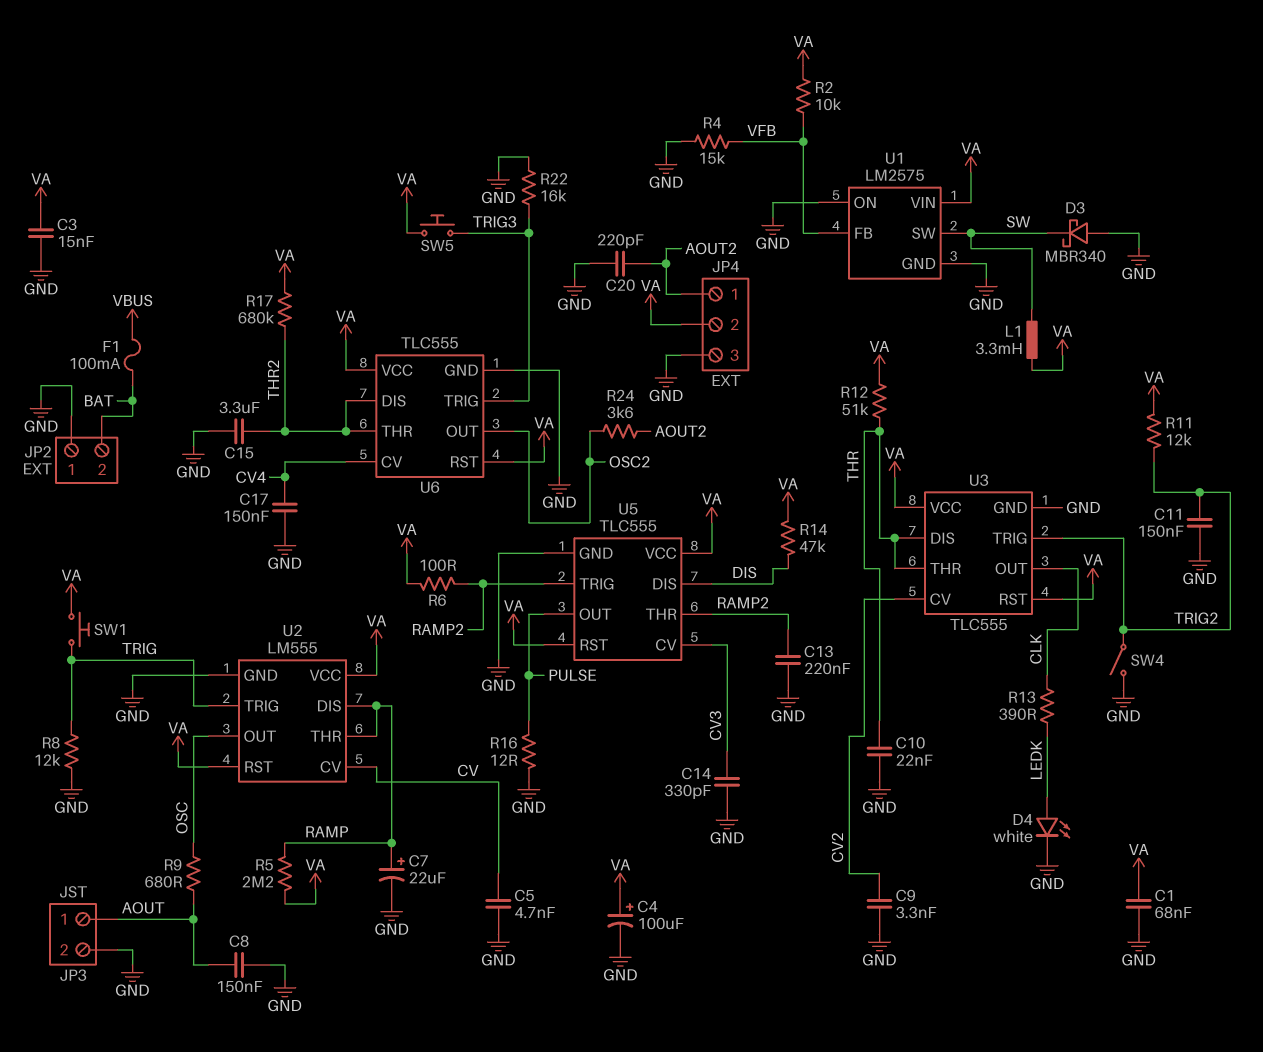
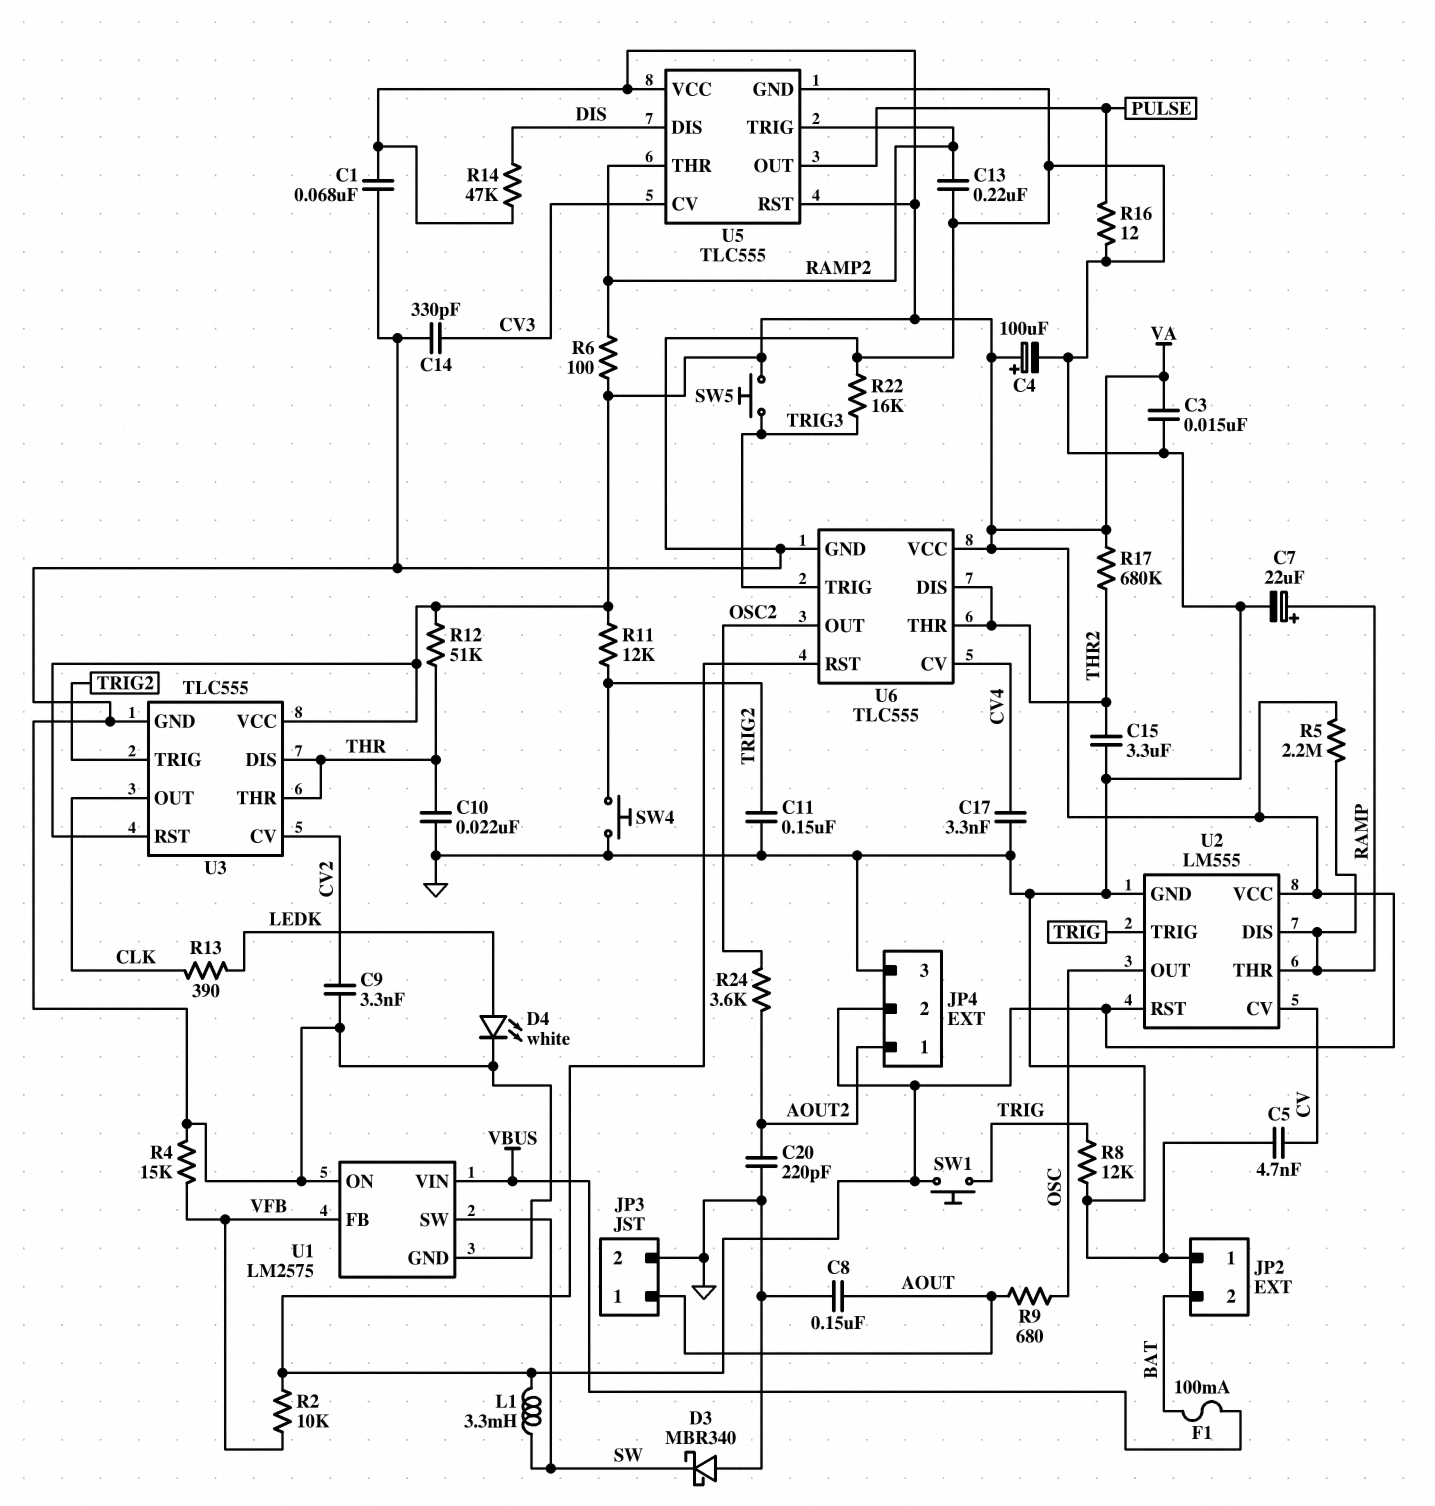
C17: 150nF (CV4, GND) -> 3.3nF (CV4, GND)
SW4: switch (GND, TRIG2) -> button (GND, TRIG2)
U1 pin VIN: VA -> VBUS

